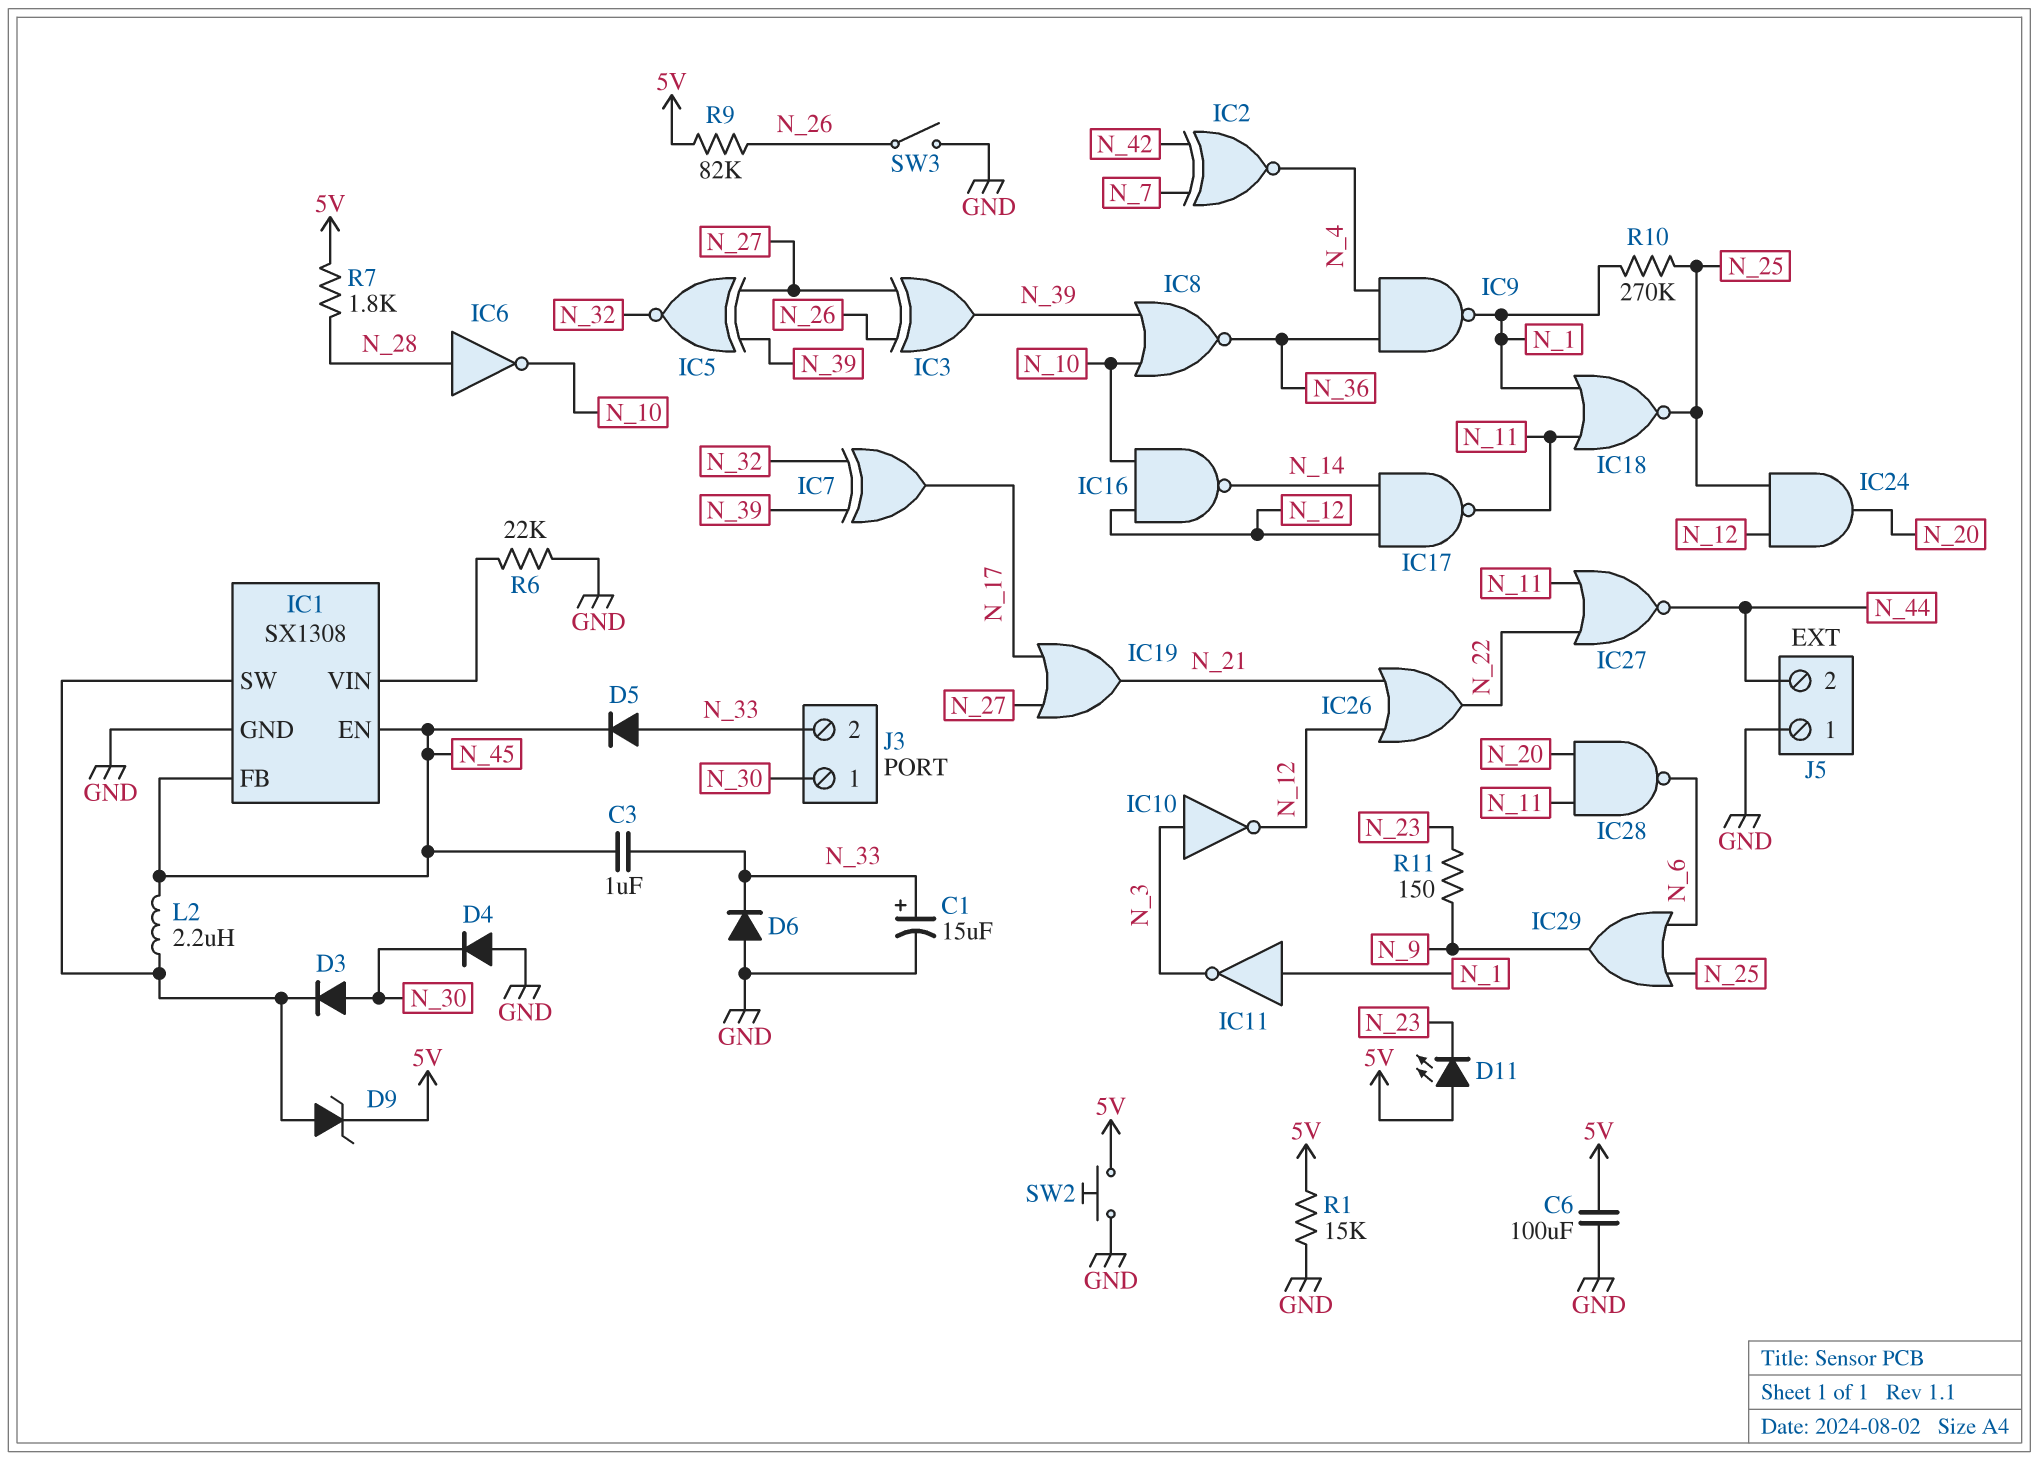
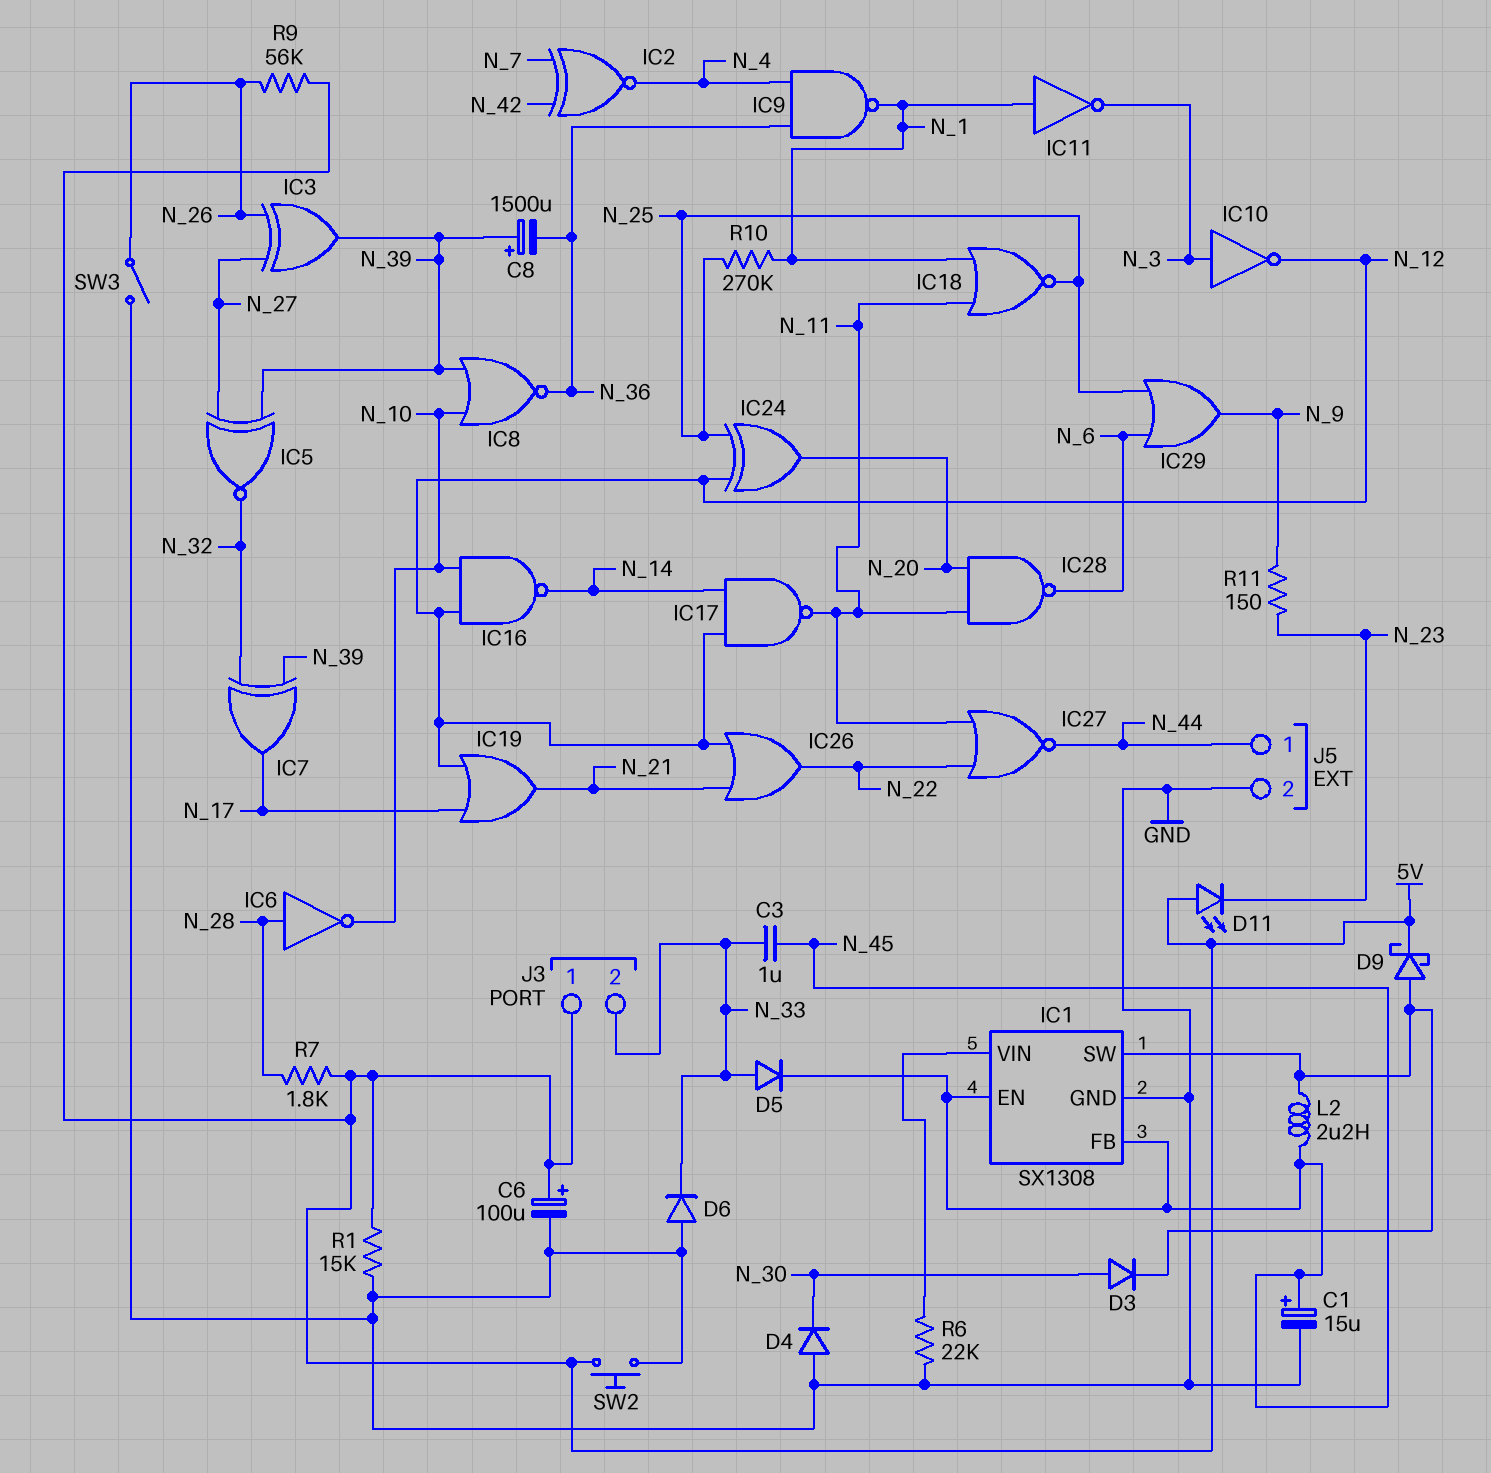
C1: 15uF (plus N_33, minus GND) -> 15uF (plus N_45, minus GND)
C6: 100uF (5V, GND) -> 100uF (plus 5V, minus GND)
C8: none -> 1500uF (plus N_39, minus N_36)
D9: zener (A IC1/SW, K 5V) -> schottky (A IC1/SW, K 5V)
IC19: OR (in N_17, in N_27, out N_21) -> OR (in N_12, in N_17, out N_21)
IC24: AND (in N_12, in N_25, out N_20) -> XOR (in N_12, in N_25, out N_20)
J3 pin 1: N_30 -> 5V
J5 pin 1: GND -> N_44
J5 pin 2: N_44 -> GND
R9: 82k (5V, N_26) -> 56k (5V, N_26)

